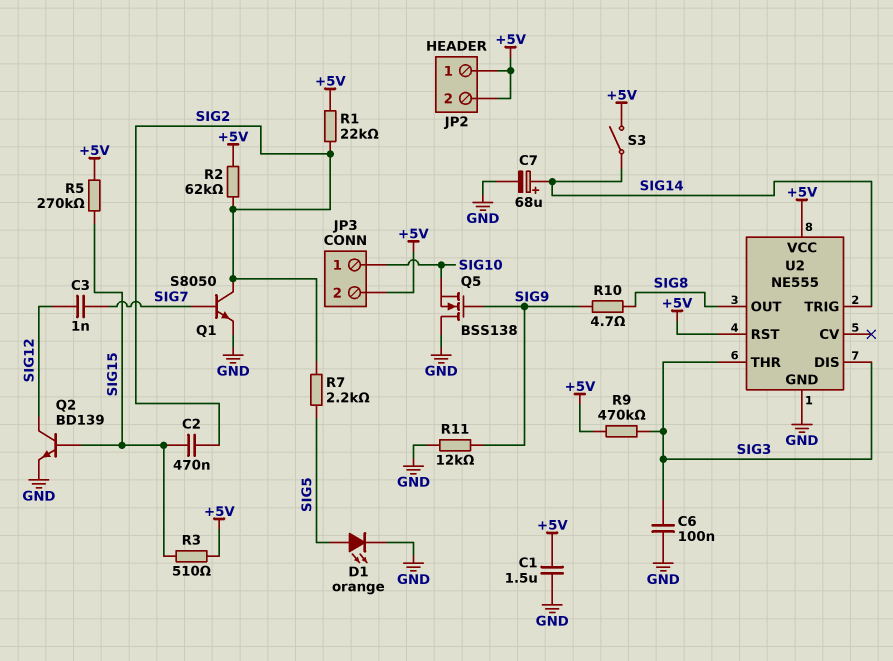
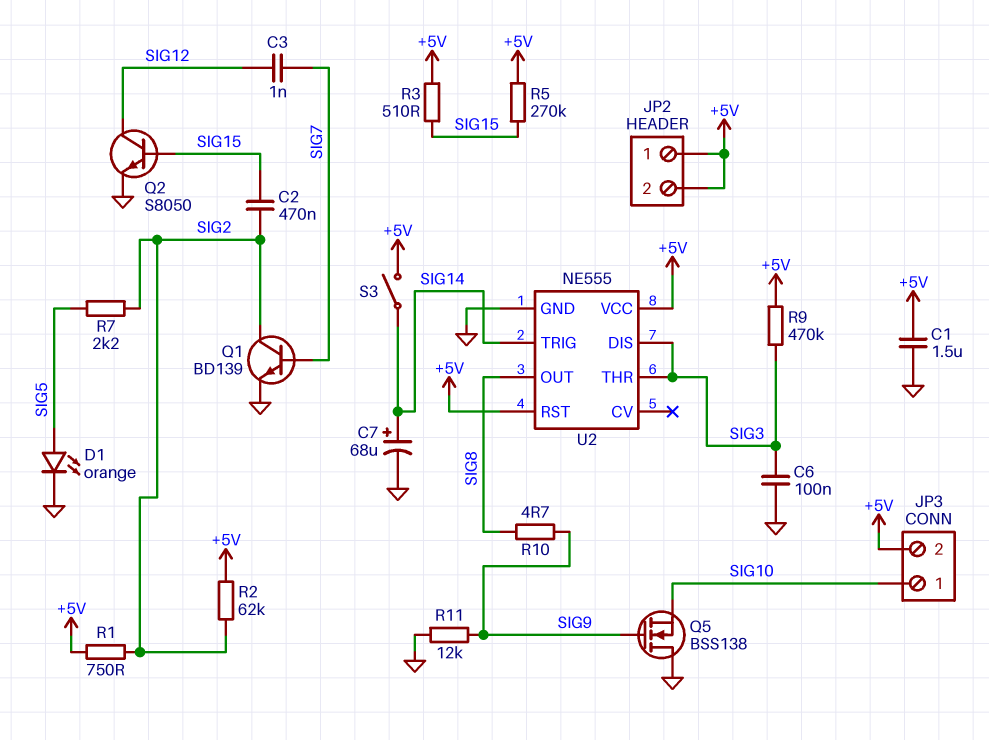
Q1: NPN S8050 (B SIG7, C SIG2, E GND) -> NPN BD139 (B SIG7, C SIG2, E GND)
Q2: NPN BD139 (B SIG15, C SIG12, E GND) -> NPN S8050 (B SIG15, C SIG12, E GND)
R1: 22k (+5V, SIG2) -> 750 (+5V, SIG2)

